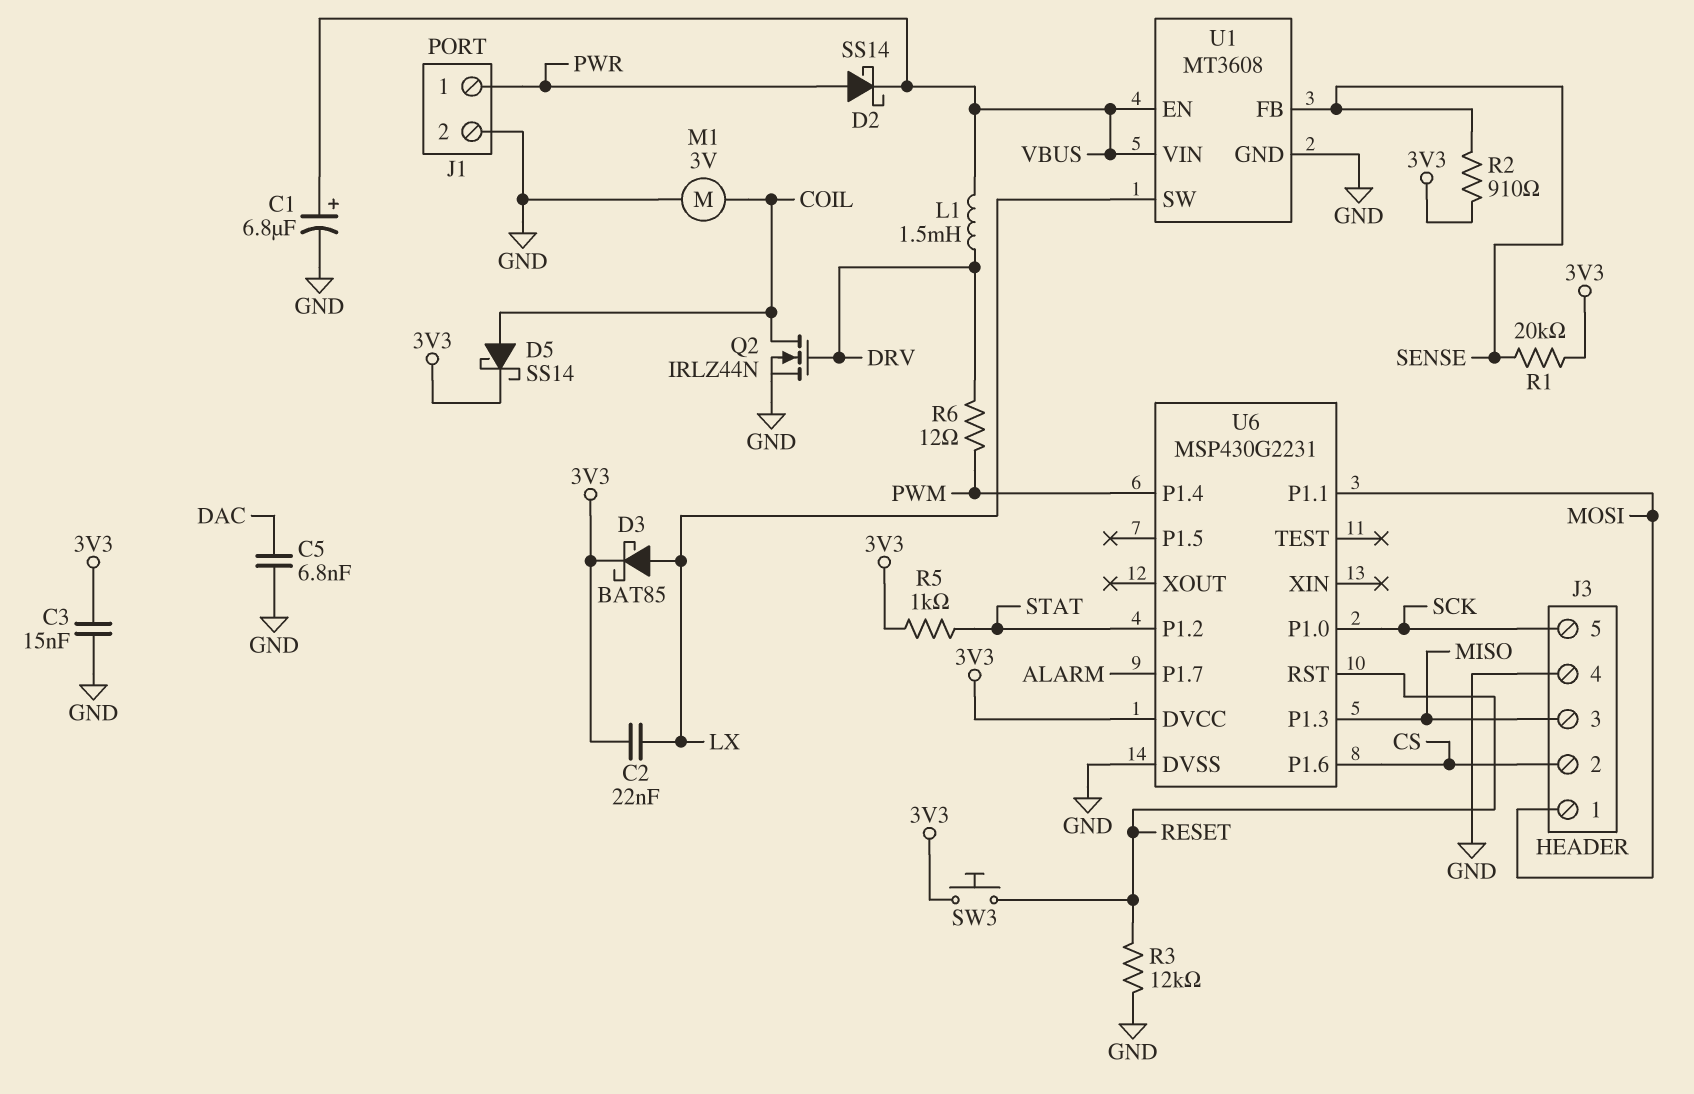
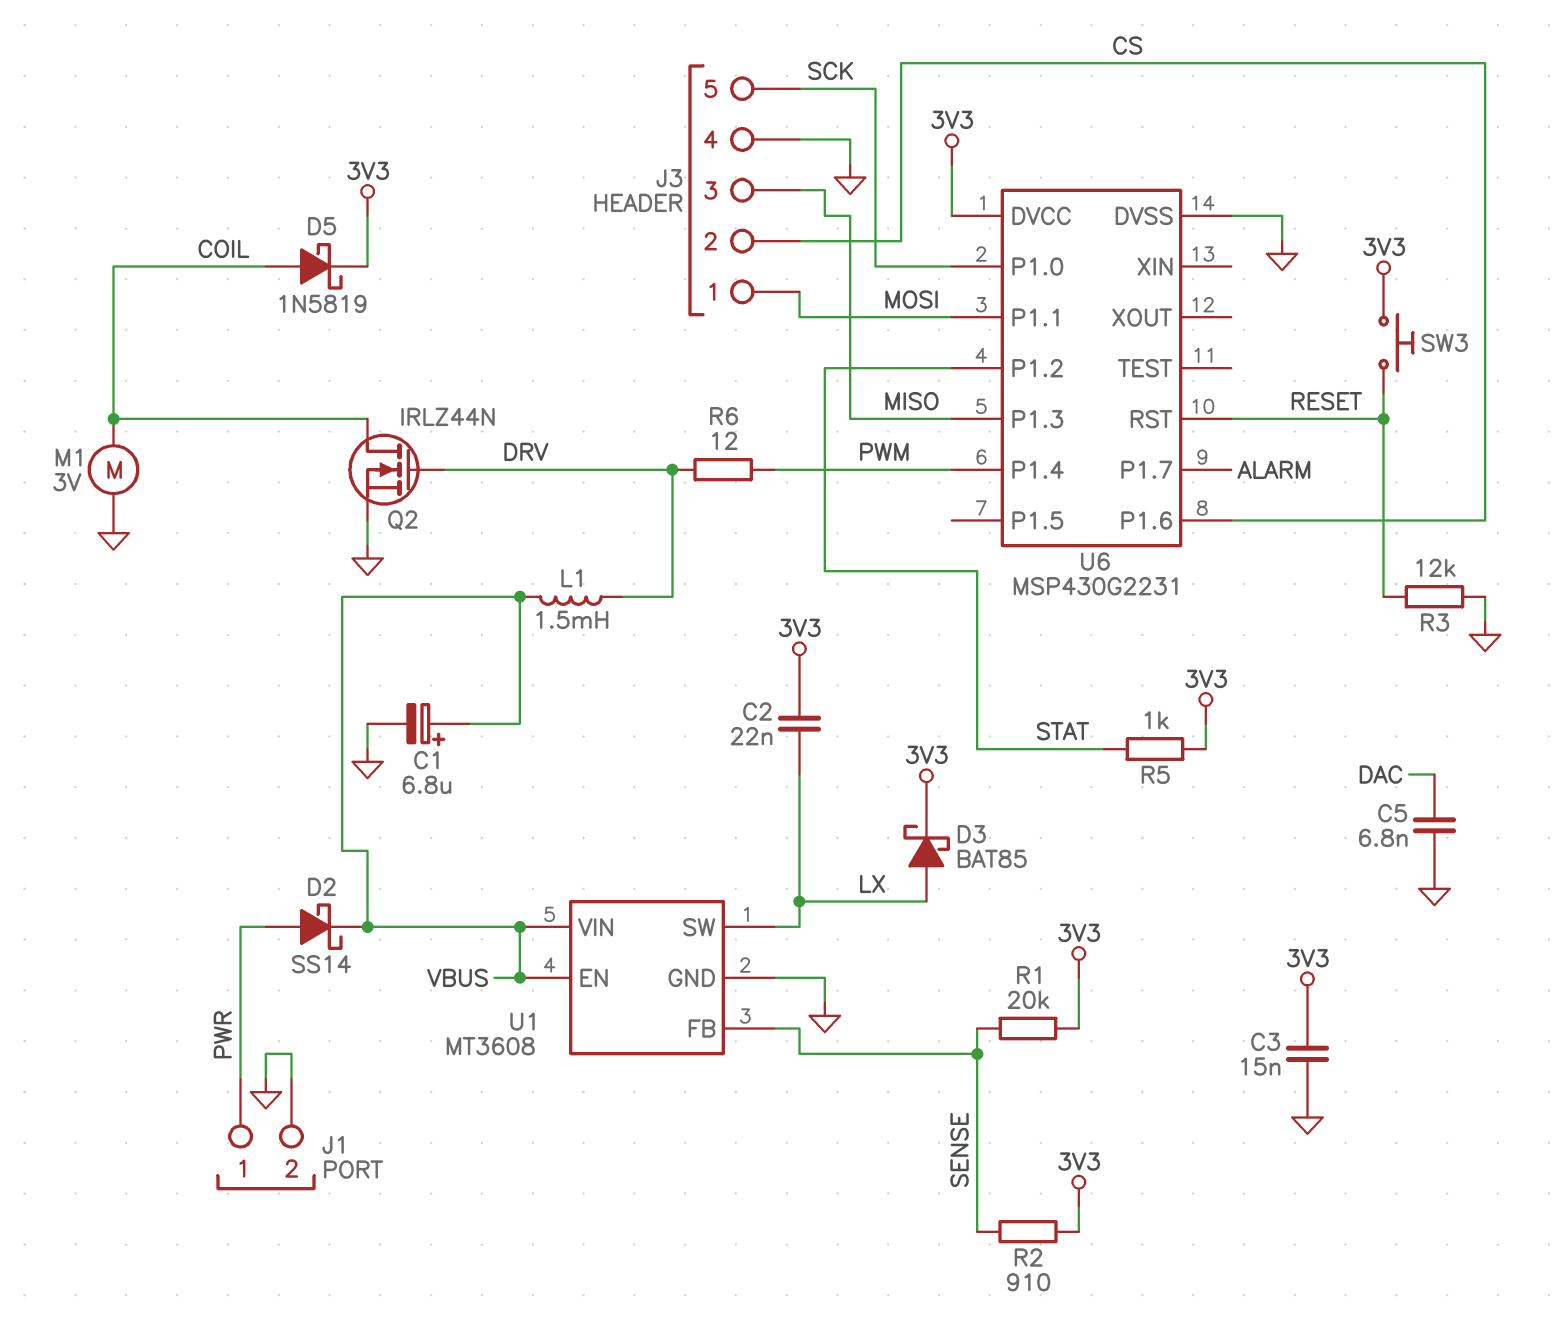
D5: schottky SS14 (A COIL, K 3V3) -> schottky 1N5819 (A COIL, K 3V3)

